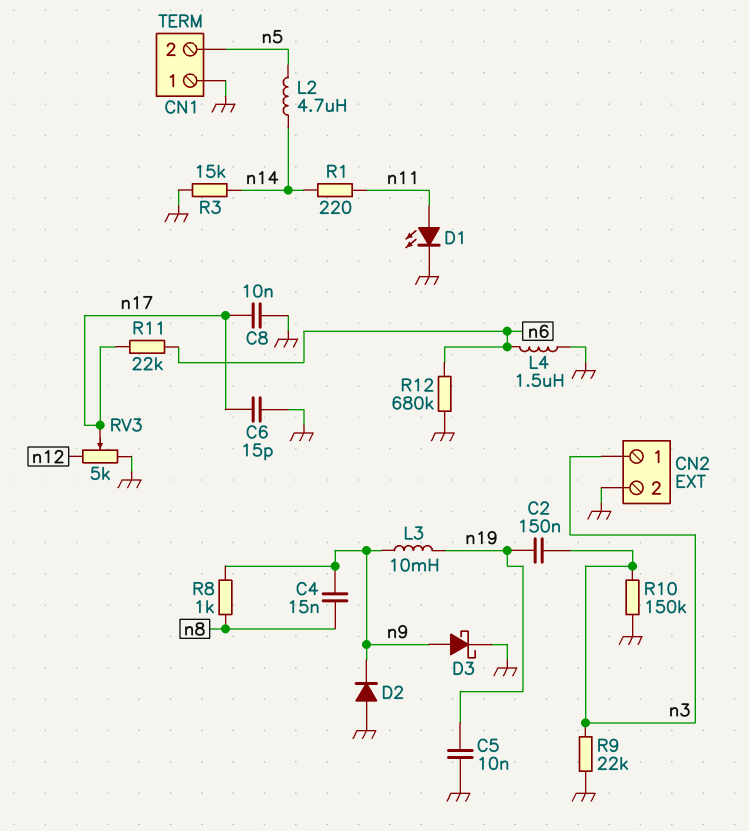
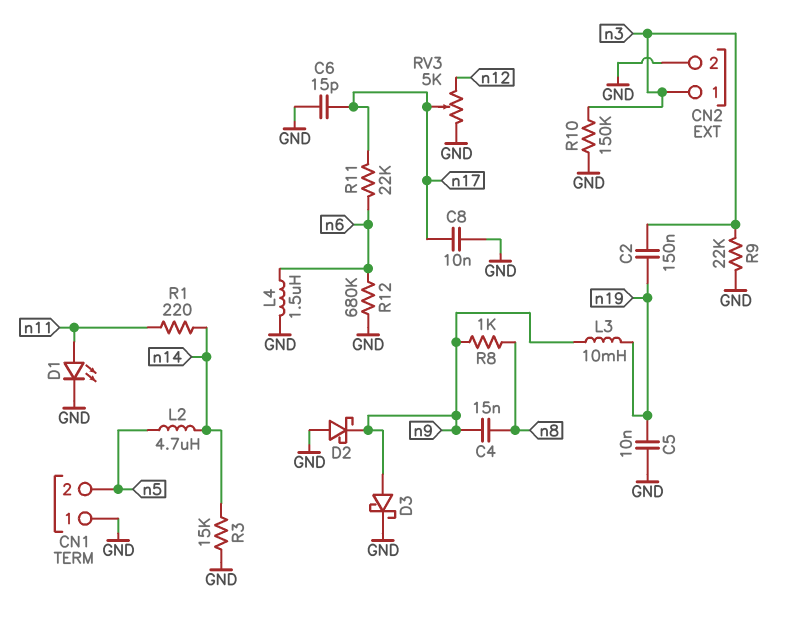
D2: diode (A GND, K n9) -> schottky (A GND, K n9)

